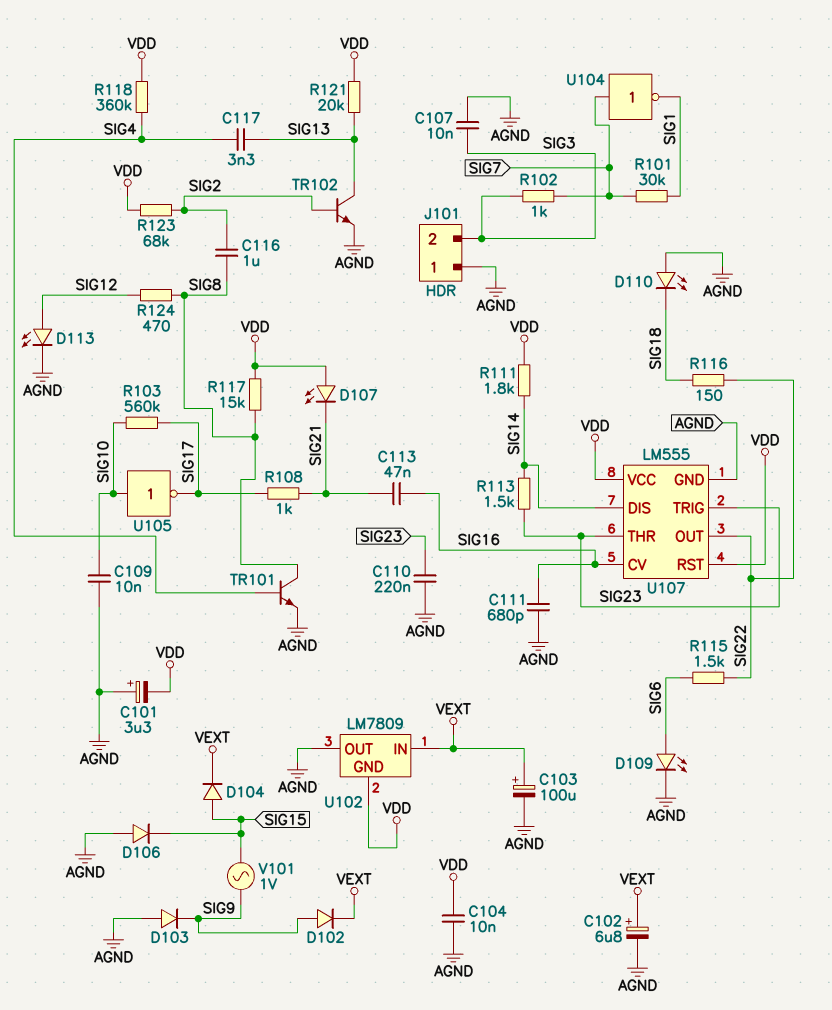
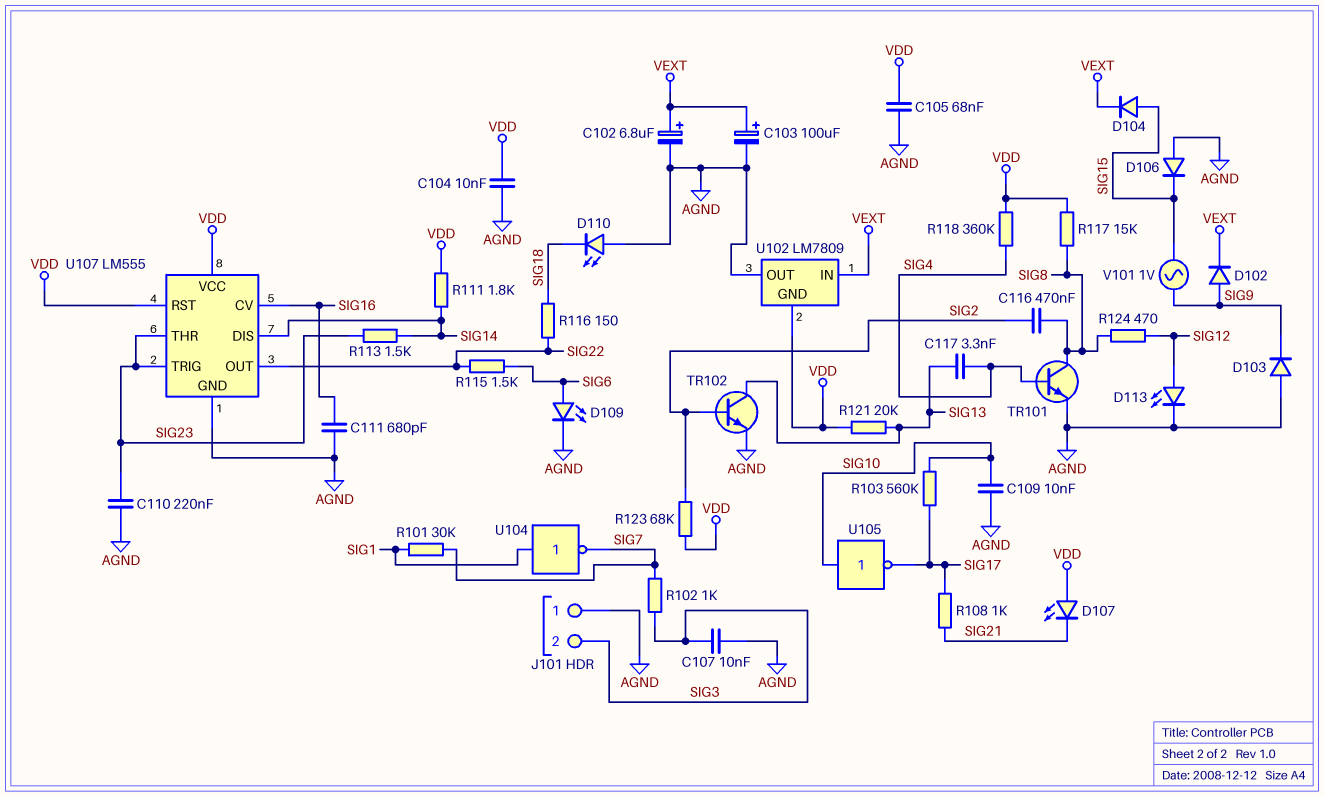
C101: 3.3uF (plus AGND, minus VDD) -> none
C105: none -> 68nF (AGND, VDD)
C113: 47nF (SIG16, SIG21) -> none
C116: 1uF (SIG2, SIG8) -> 470nF (SIG2, SIG8)
U104: NOT (in SIG7, out SIG1) -> NOT (in SIG1, out SIG7)

